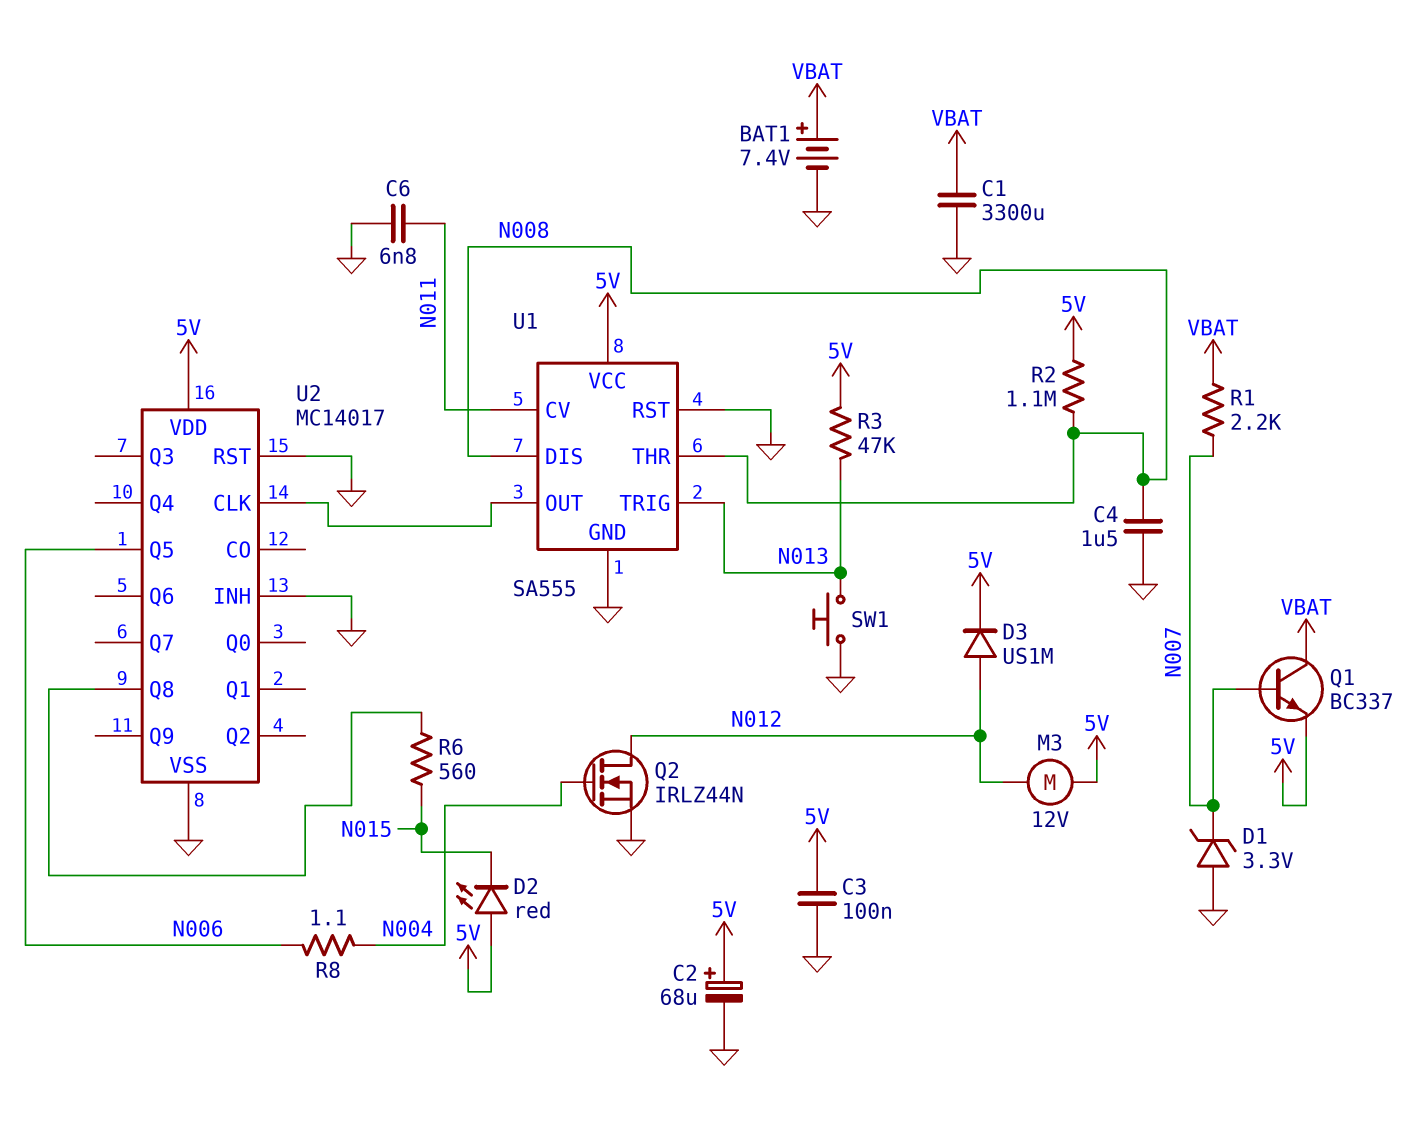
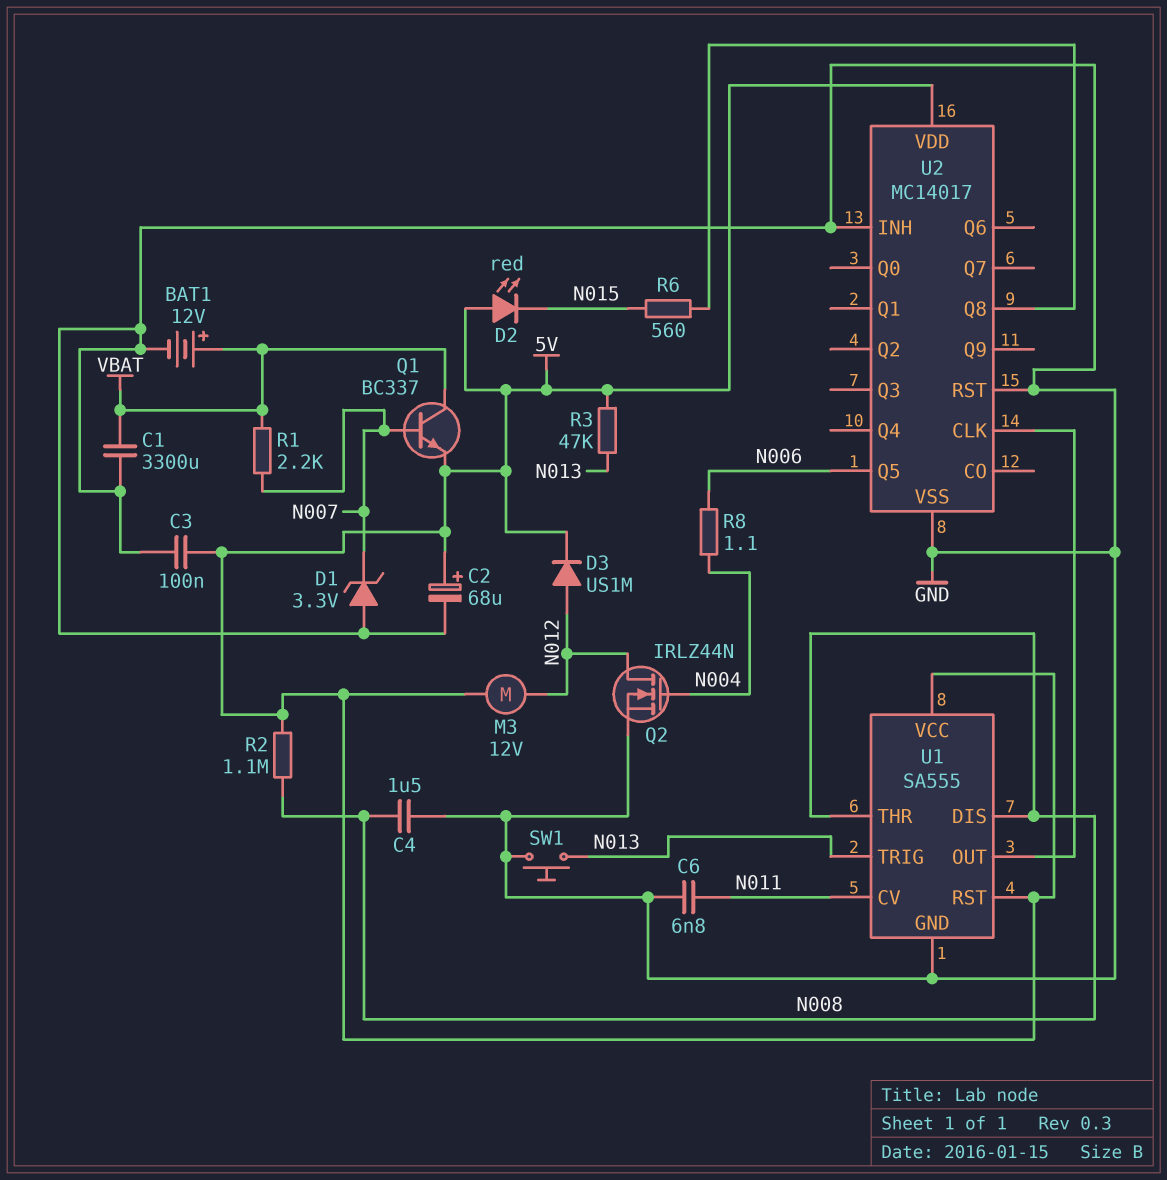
BAT1: 7.4V (plus VBAT, minus GND) -> 12V (plus VBAT, minus GND)
U1 pin RST: GND -> 5V

